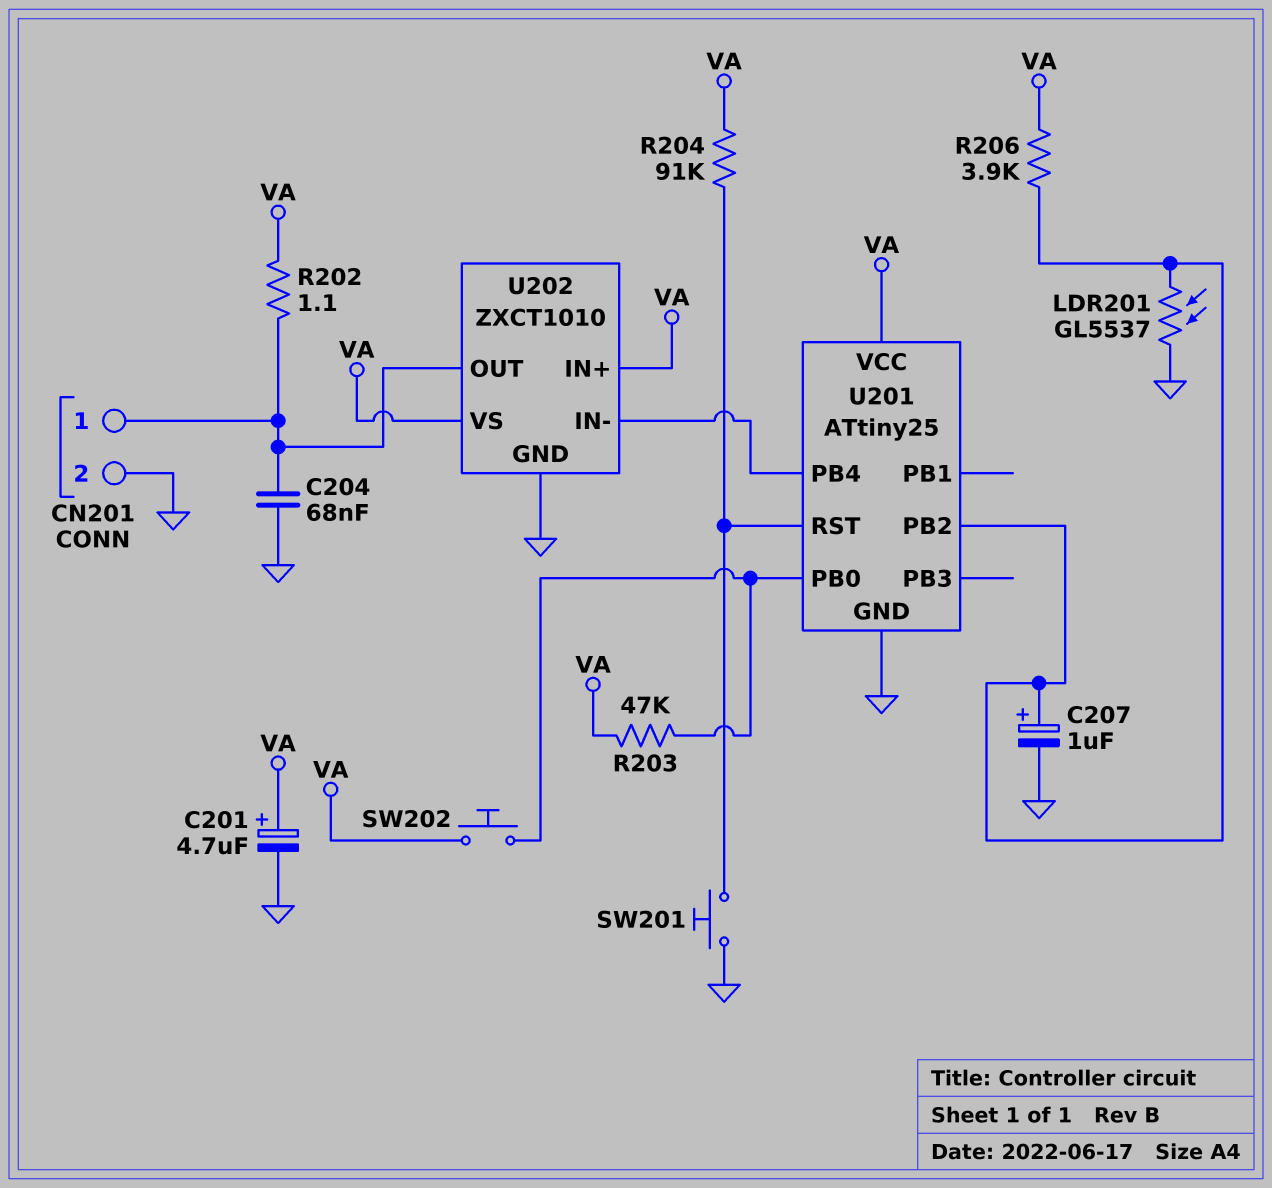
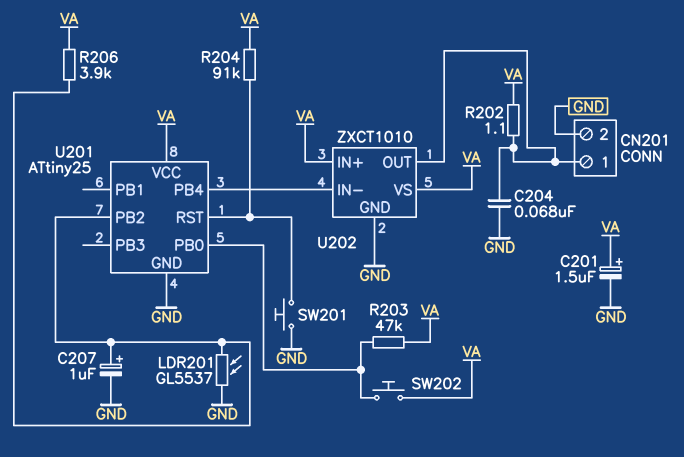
C201: 4.7uF (plus VA, minus GND) -> 1.5uF (plus VA, minus GND)

